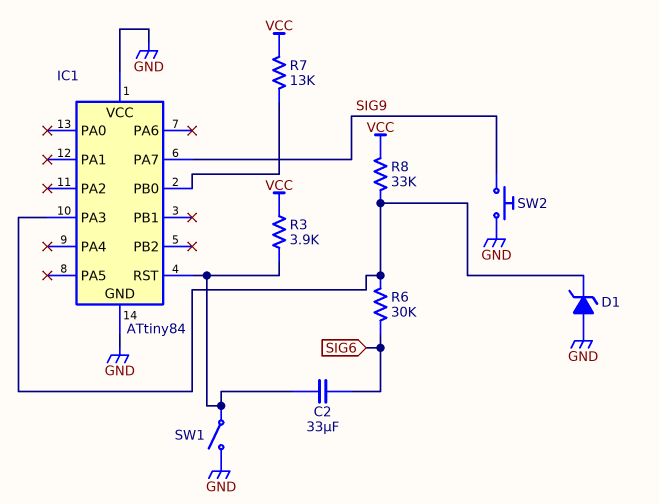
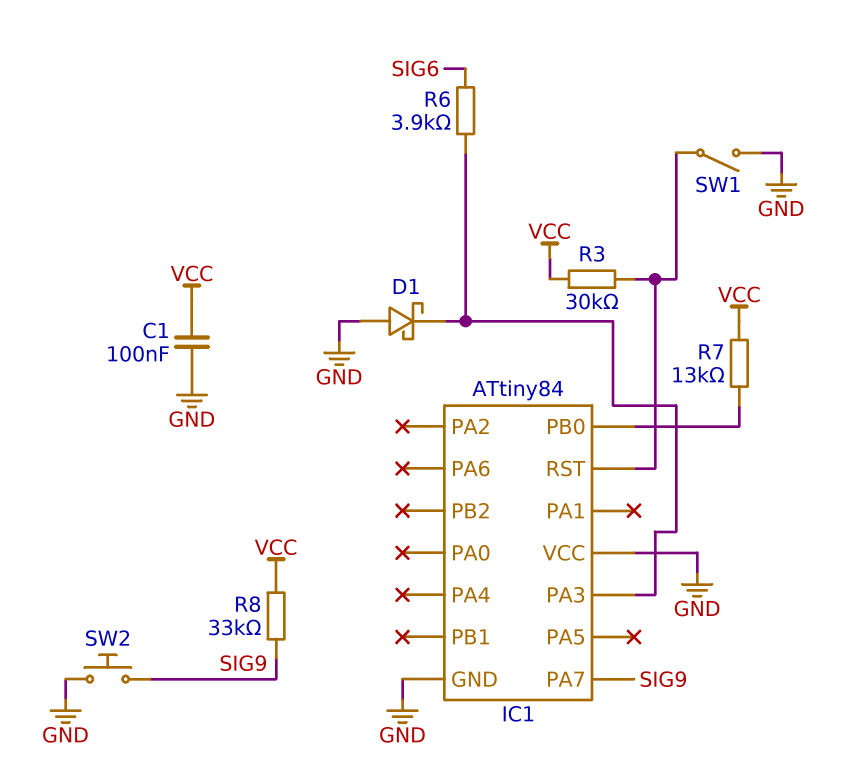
C1: none -> 100nF (GND, VCC)
C2: 33uF (IC1/RST, SIG6) -> none
D1: zener (A GND, K IC1/PA3) -> schottky (A GND, K IC1/PA3)
R3: 3.9k (IC1/RST, VCC) -> 30k (IC1/RST, VCC)
R6: 30k (IC1/PA3, SIG6) -> 3.9k (IC1/PA3, SIG6)
R8: 33k (IC1/PA3, VCC) -> 33k (SIG9, VCC)

